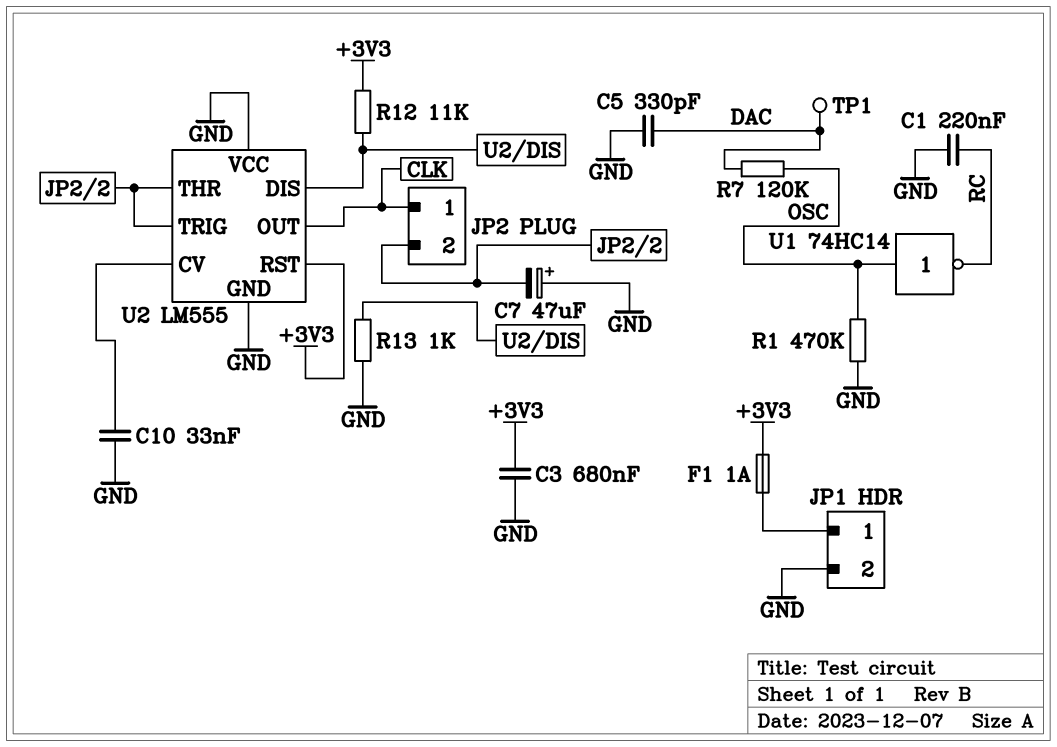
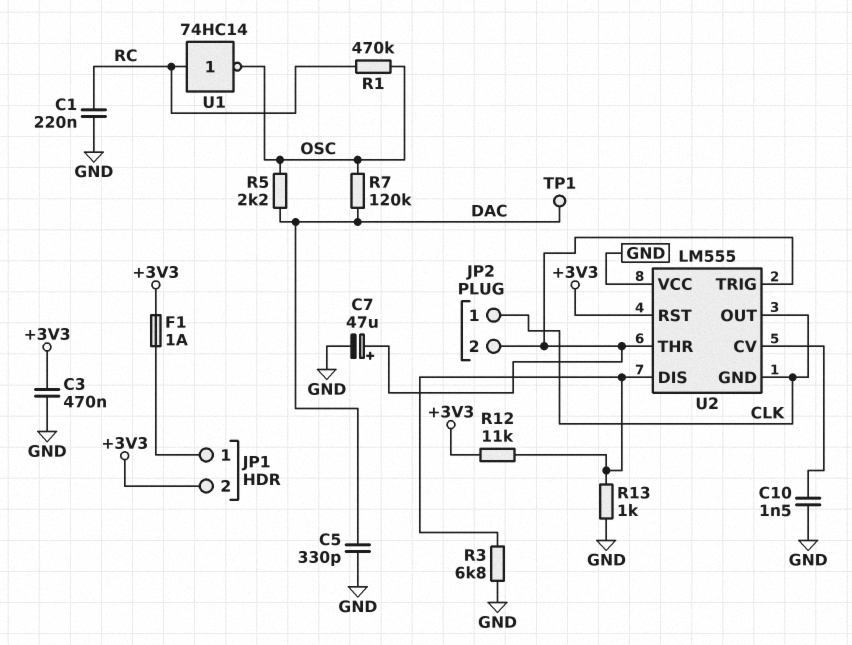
C3: 680nF (+3V3, GND) -> 470nF (+3V3, GND)
C7: 47uF (plus GND, minus JP2/2) -> 47uF (plus JP2/2, minus GND)
C10: 33nF (GND, U2/CV) -> 1.5nF (GND, U2/CV)
JP1 pin 2: GND -> +3V3
R1: 470k (GND, OSC) -> 470k (OSC, RC)
R3: none -> 6.8k (GND, U2/DIS)
R5: none -> 2.2k (DAC, OSC)
U1: NOT 74HC14 (in OSC, out RC) -> NOT 74HC14 (in RC, out OSC)
U2 pin GND: GND -> CLK

